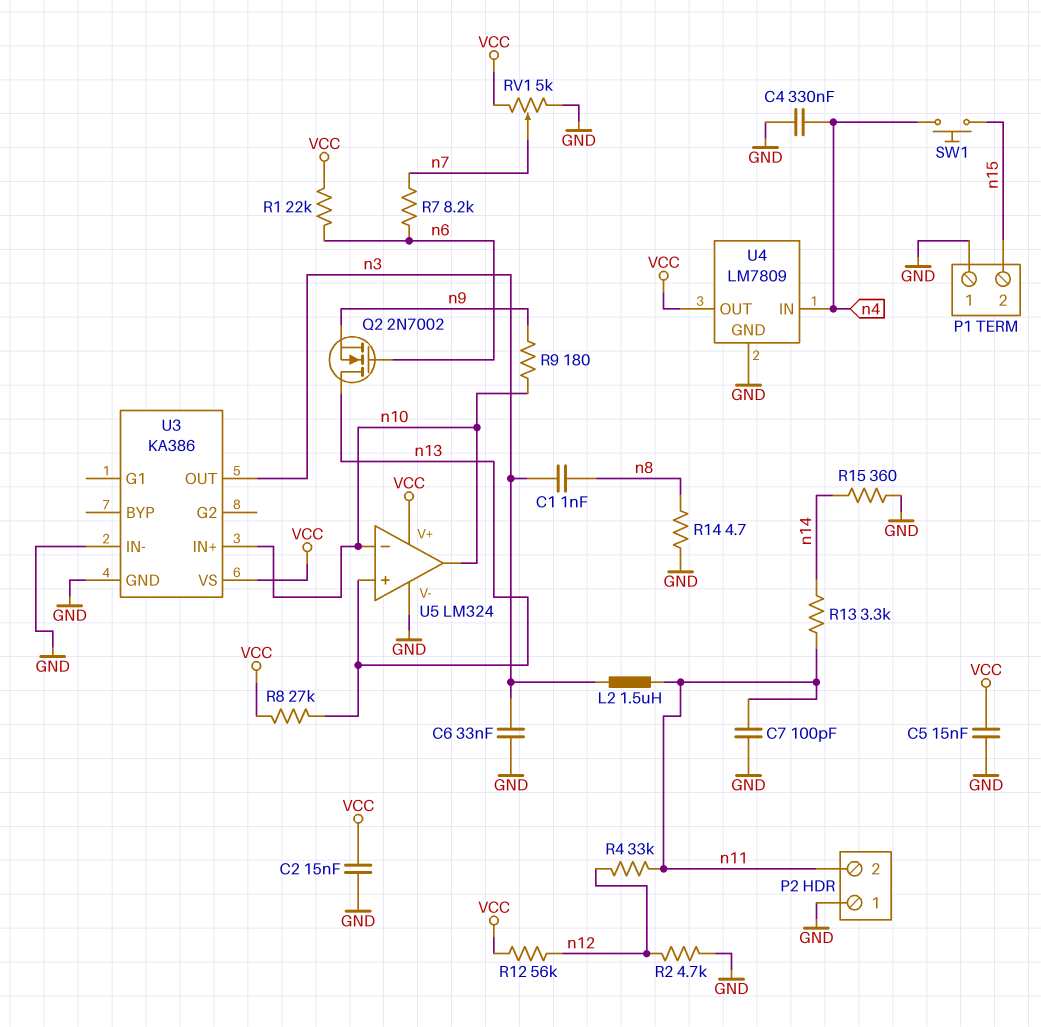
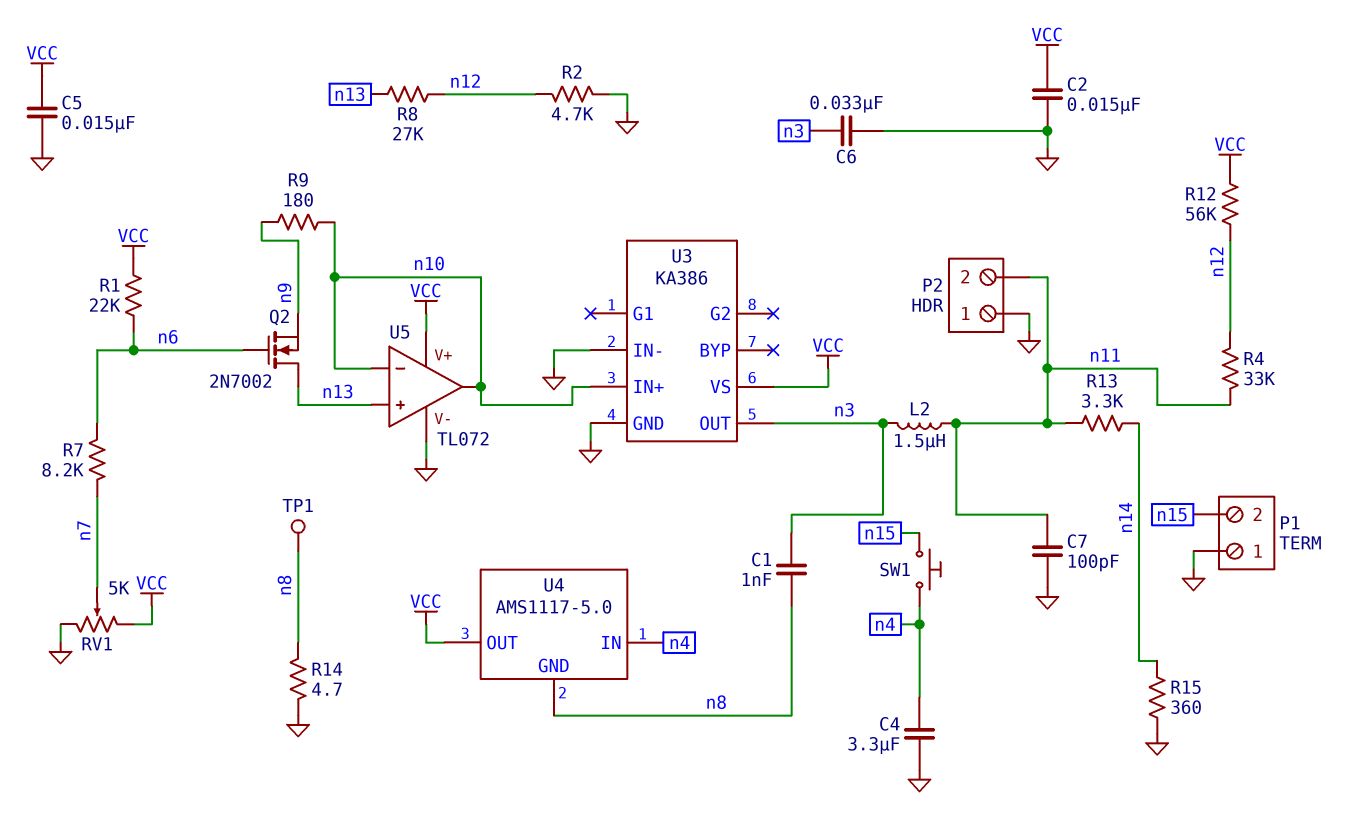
C4: 330nF (GND, n4) -> 3.3uF (GND, n4)
R8: 27k (VCC, n13) -> 27k (n12, n13)
TP1: none -> test point (n8)
U4: LM7809 -> AMS1117-5.0
U4 pin GND: GND -> n8
U5: LM324 -> TL072

